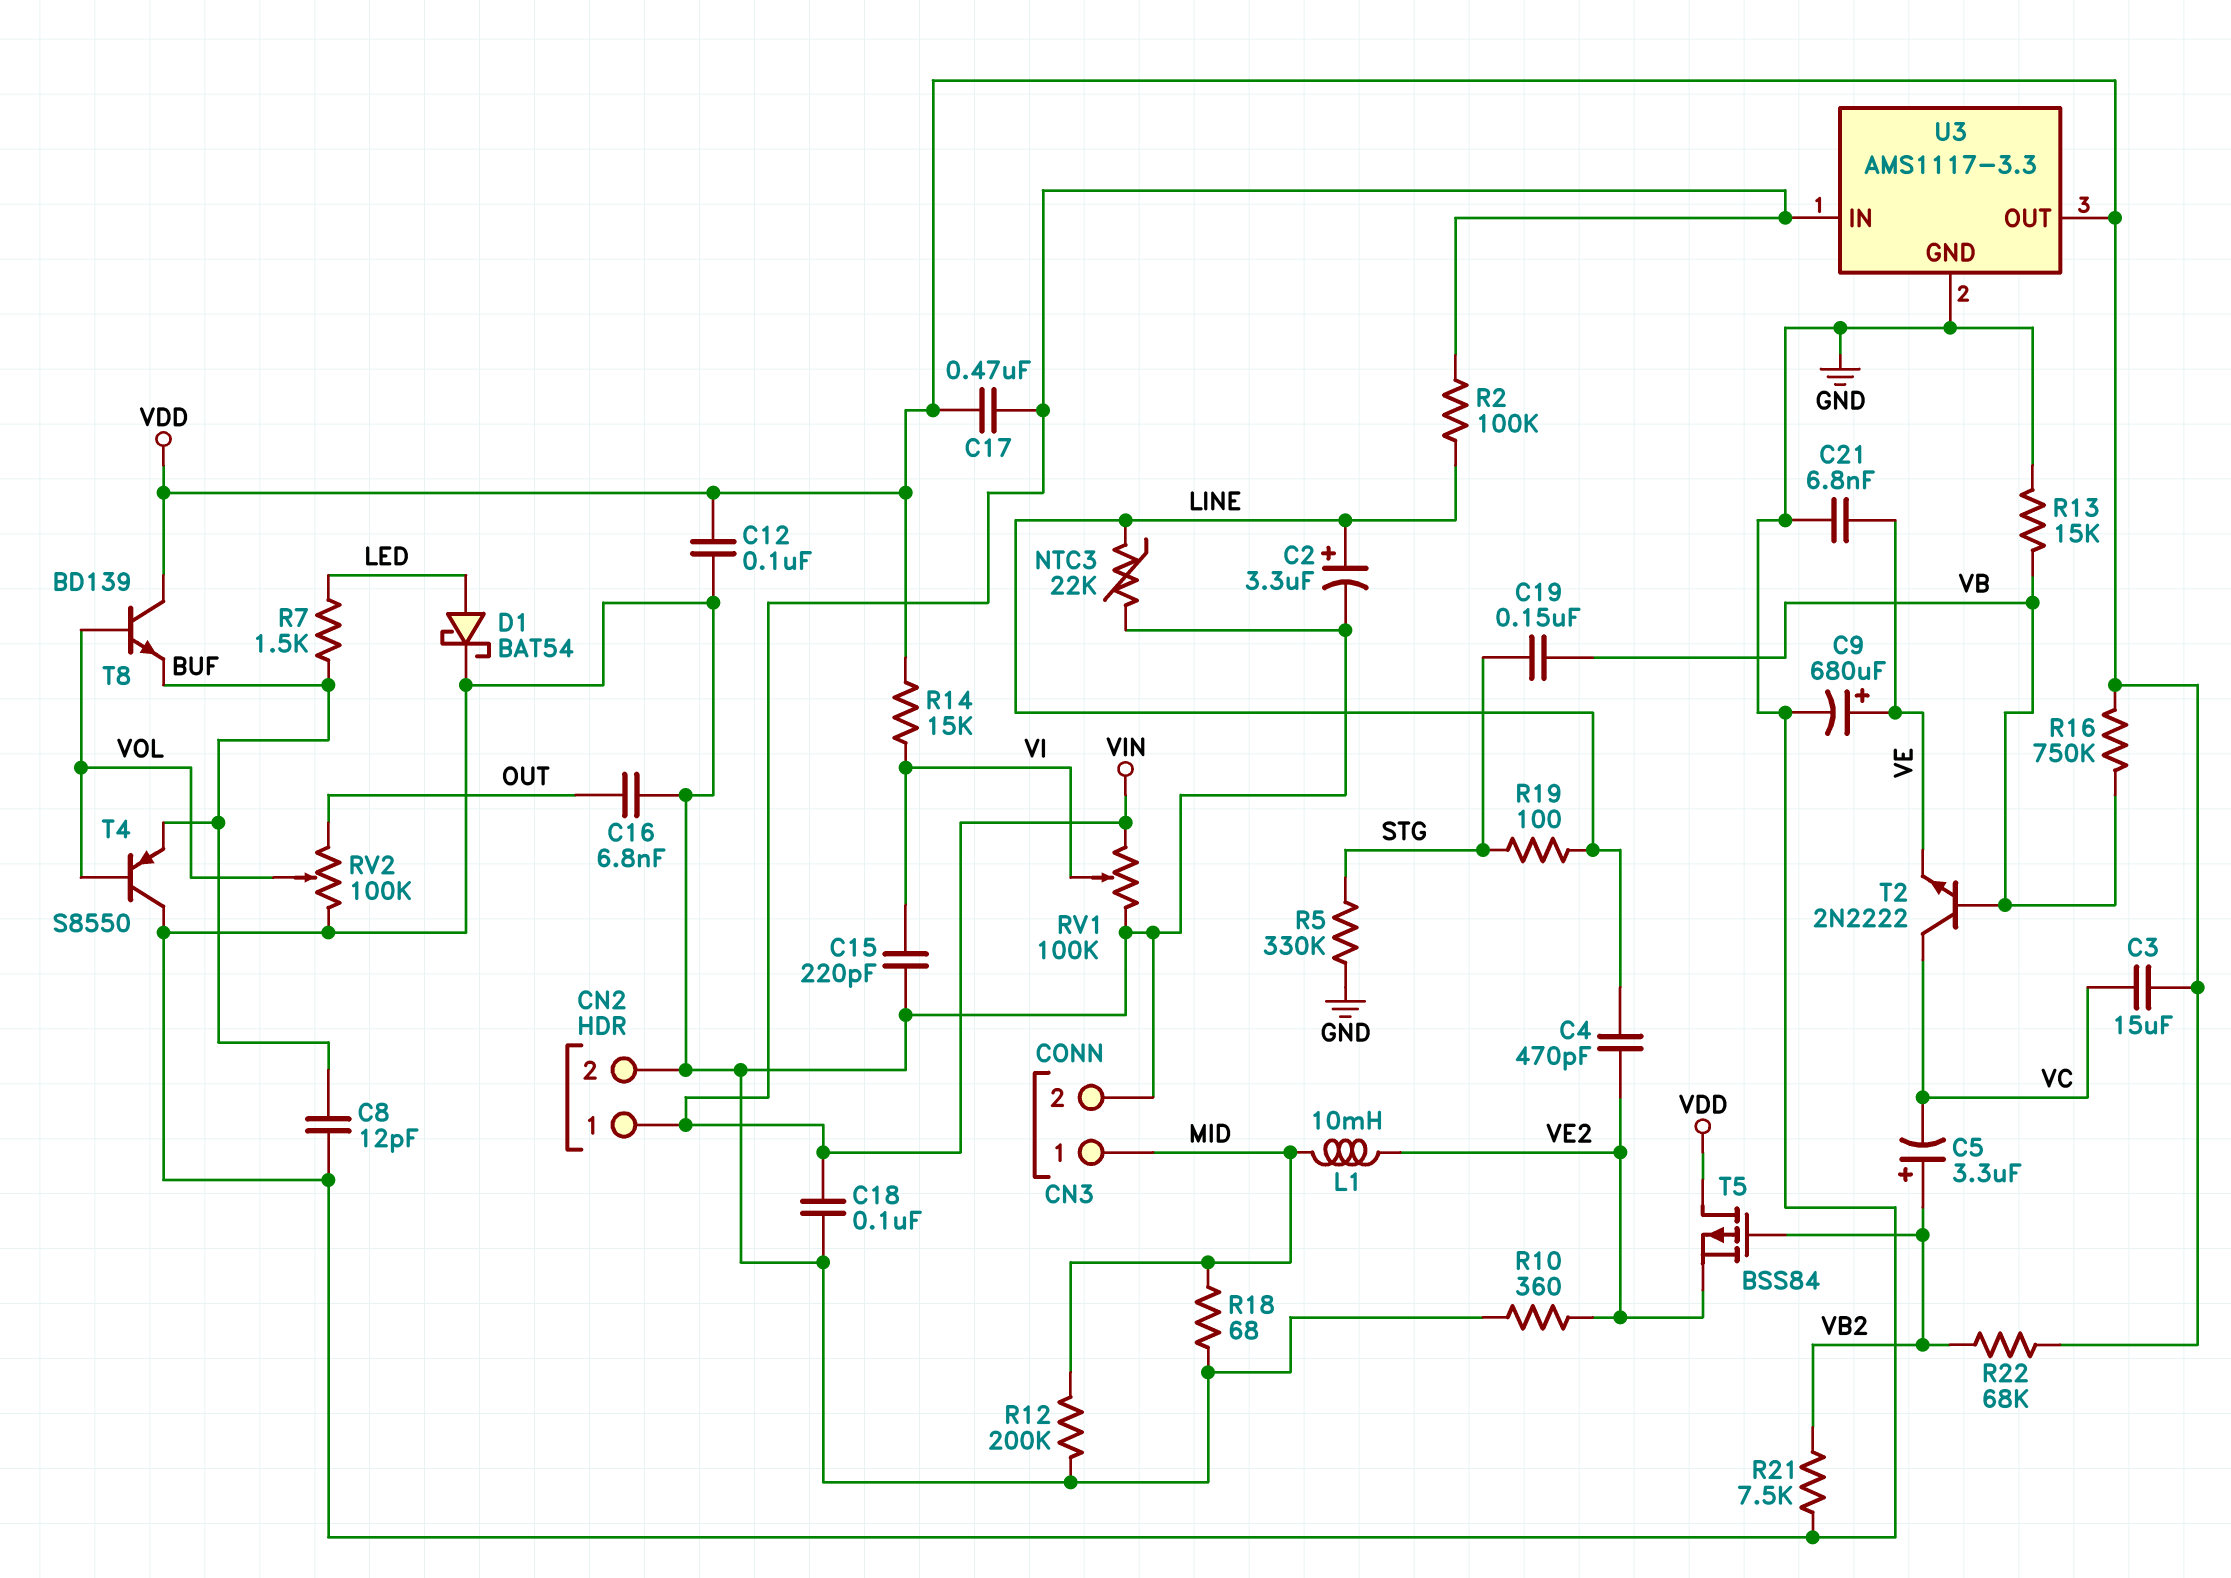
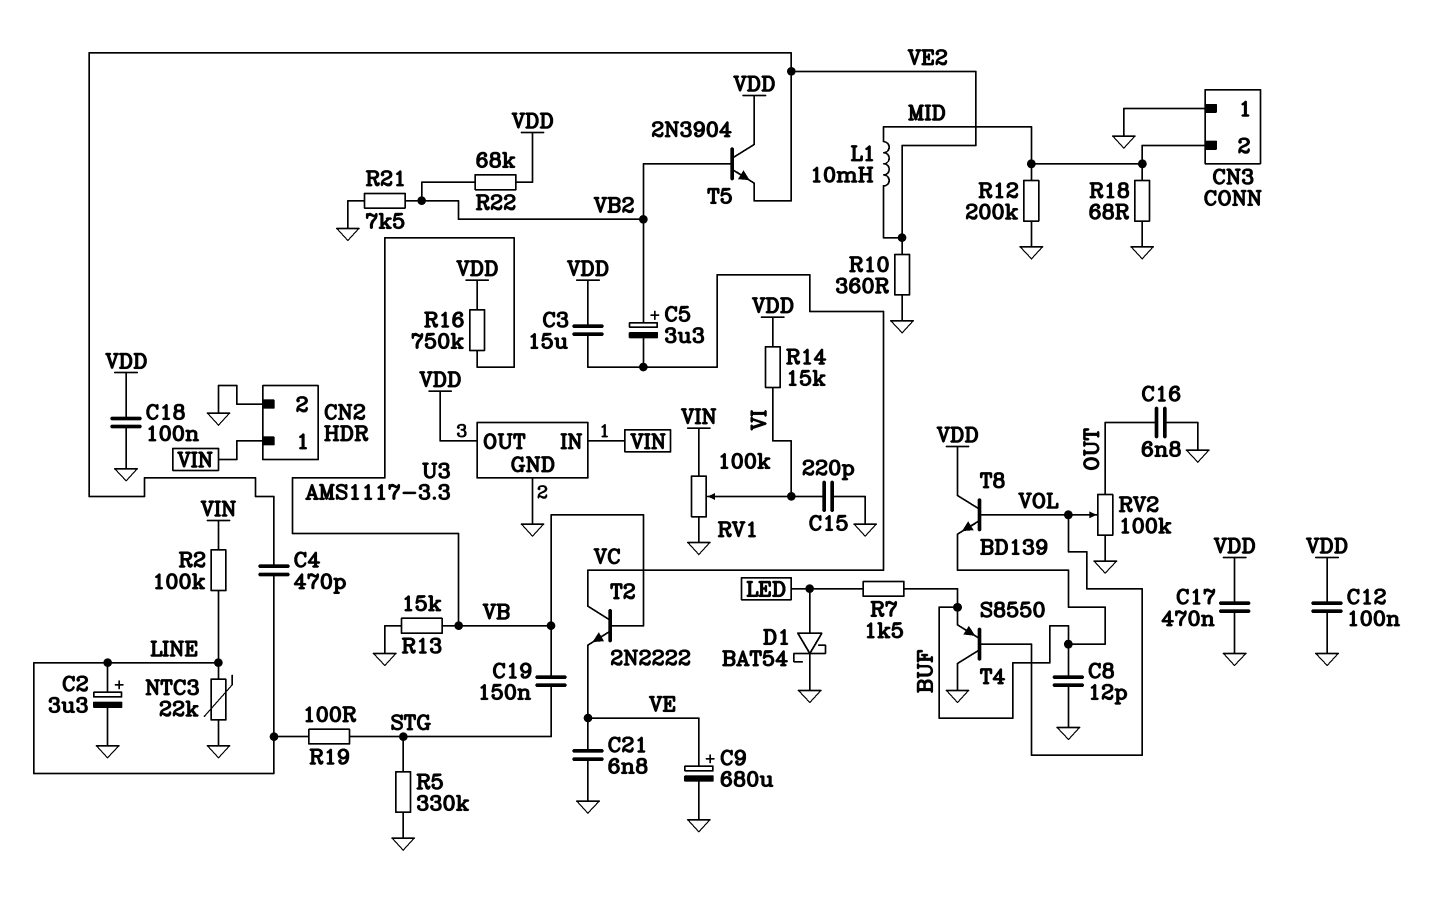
C17: 470nF (VDD, VIN) -> 470nF (GND, VDD)
C18: 100nF (GND, VIN) -> 100nF (GND, VDD)
CN3 pin 1: MID -> GND
CN3 pin 2: GND -> MID
T5: PMOS BSS84 (G VB2, D VDD, S VE2) -> NPN 2N3904 (B VB2, C VDD, E VE2)

